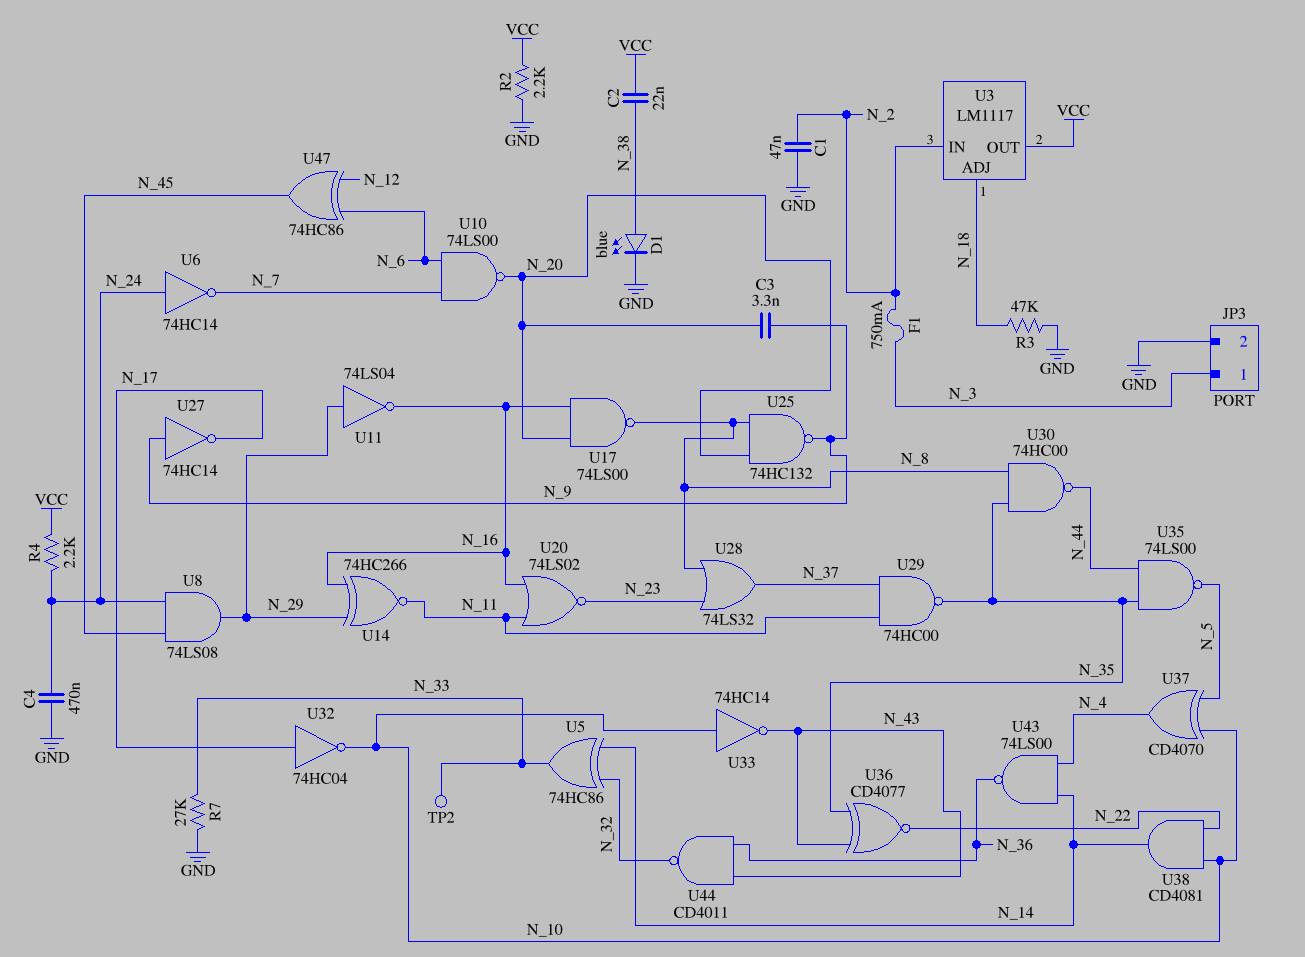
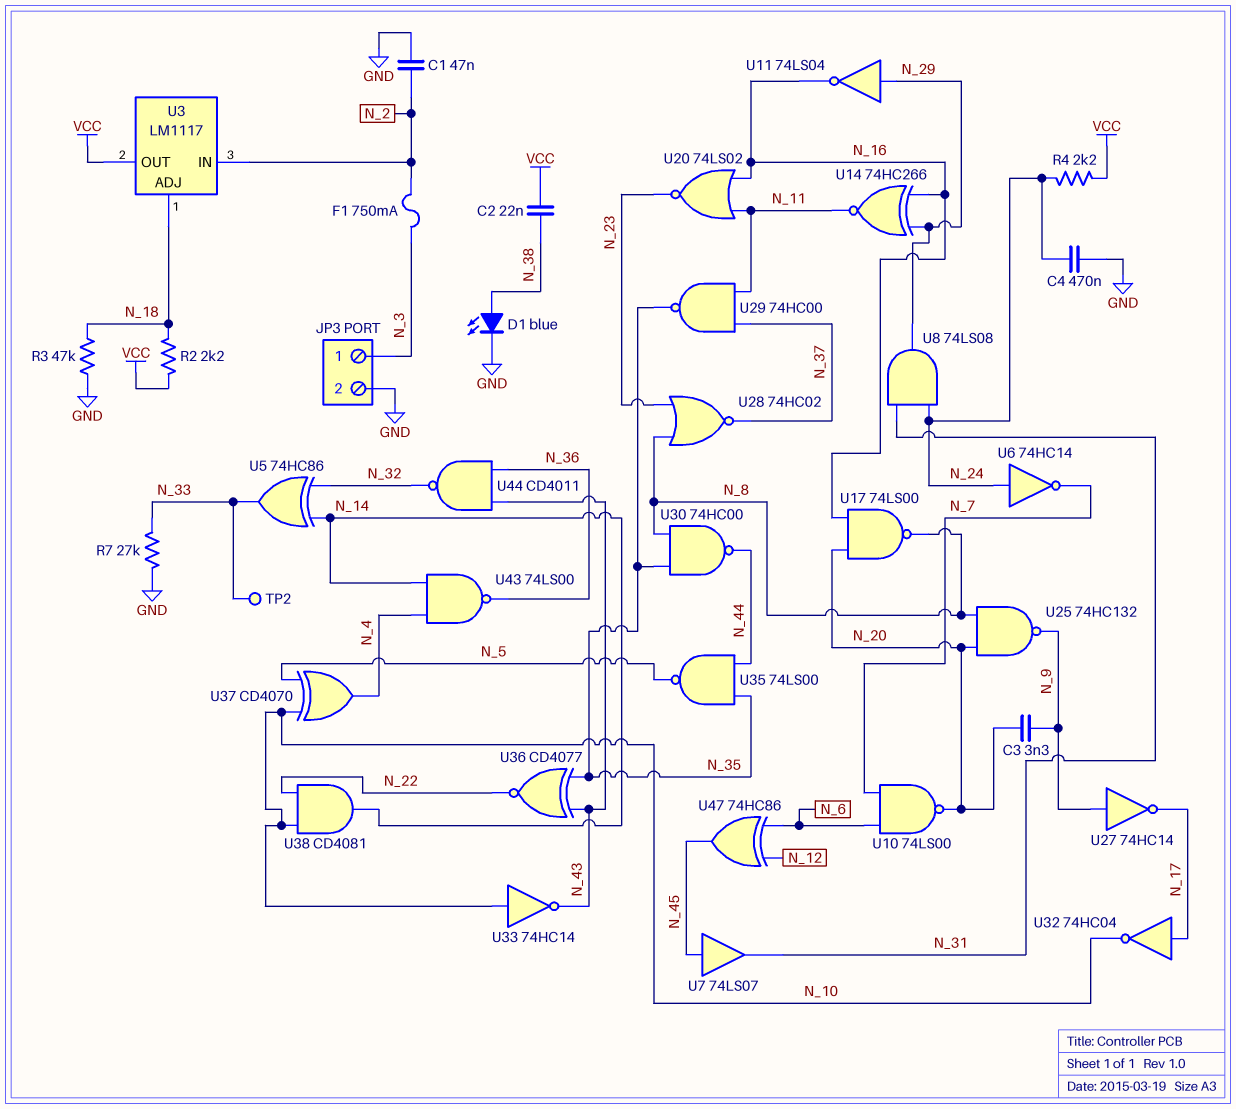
R2: 2.2k (GND, VCC) -> 2.2k (N_18, VCC)
U7: none -> buffer 74LS07 (in N_45, out N_31)
U8: AND 74LS08 (in N_24, in N_45, out N_29) -> AND 74LS08 (in N_24, in N_31, out N_29)
U28: OR 74LS32 (in N_8, in N_23, out N_37) -> NOR 74HC02 (in N_8, in N_23, out N_37)

